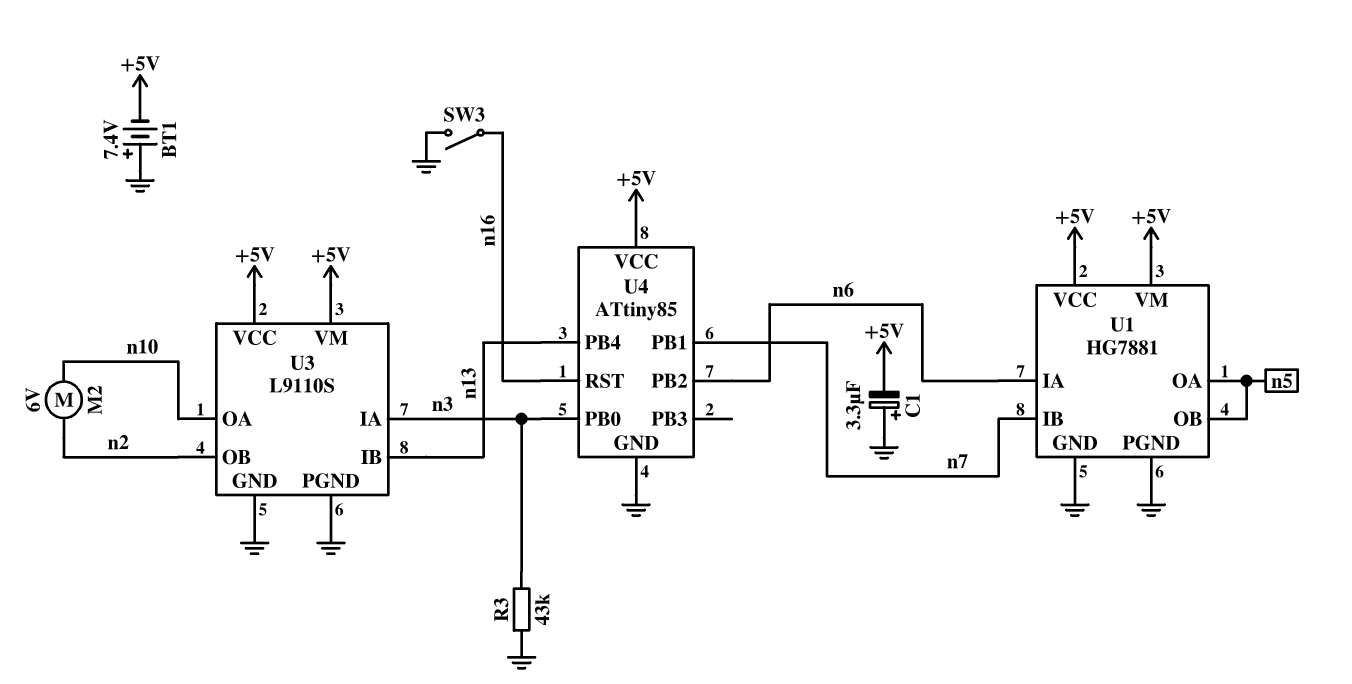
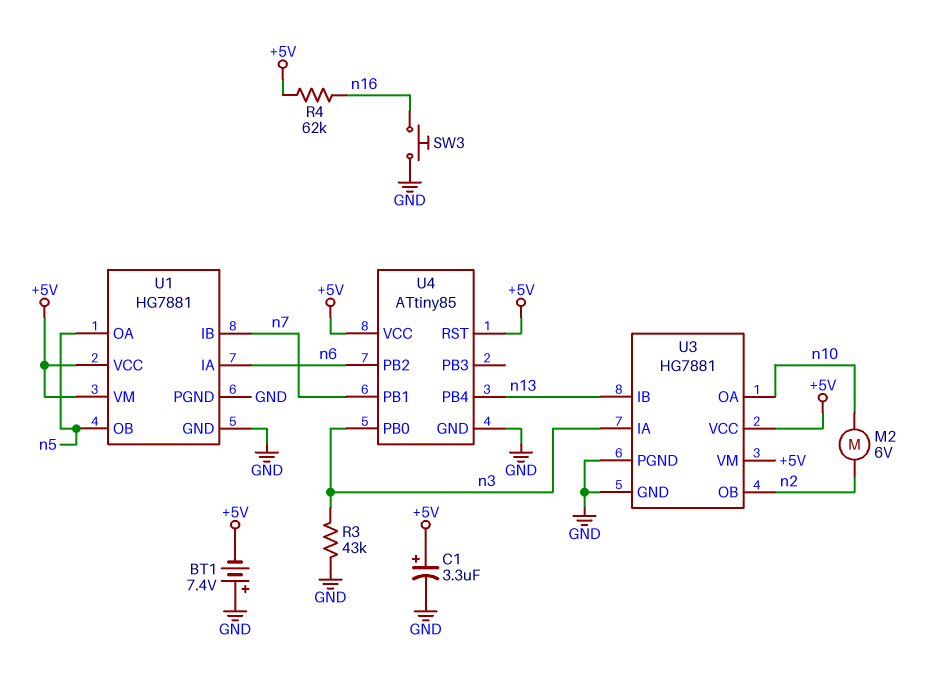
C1: 3.3uF (plus GND, minus +5V) -> 3.3uF (plus +5V, minus GND)
R4: none -> 62k (+5V, n16)
SW3: switch (GND, n16) -> button (GND, n16)
U3: L9110S -> HG7881
U4 pin RST: n16 -> +5V

